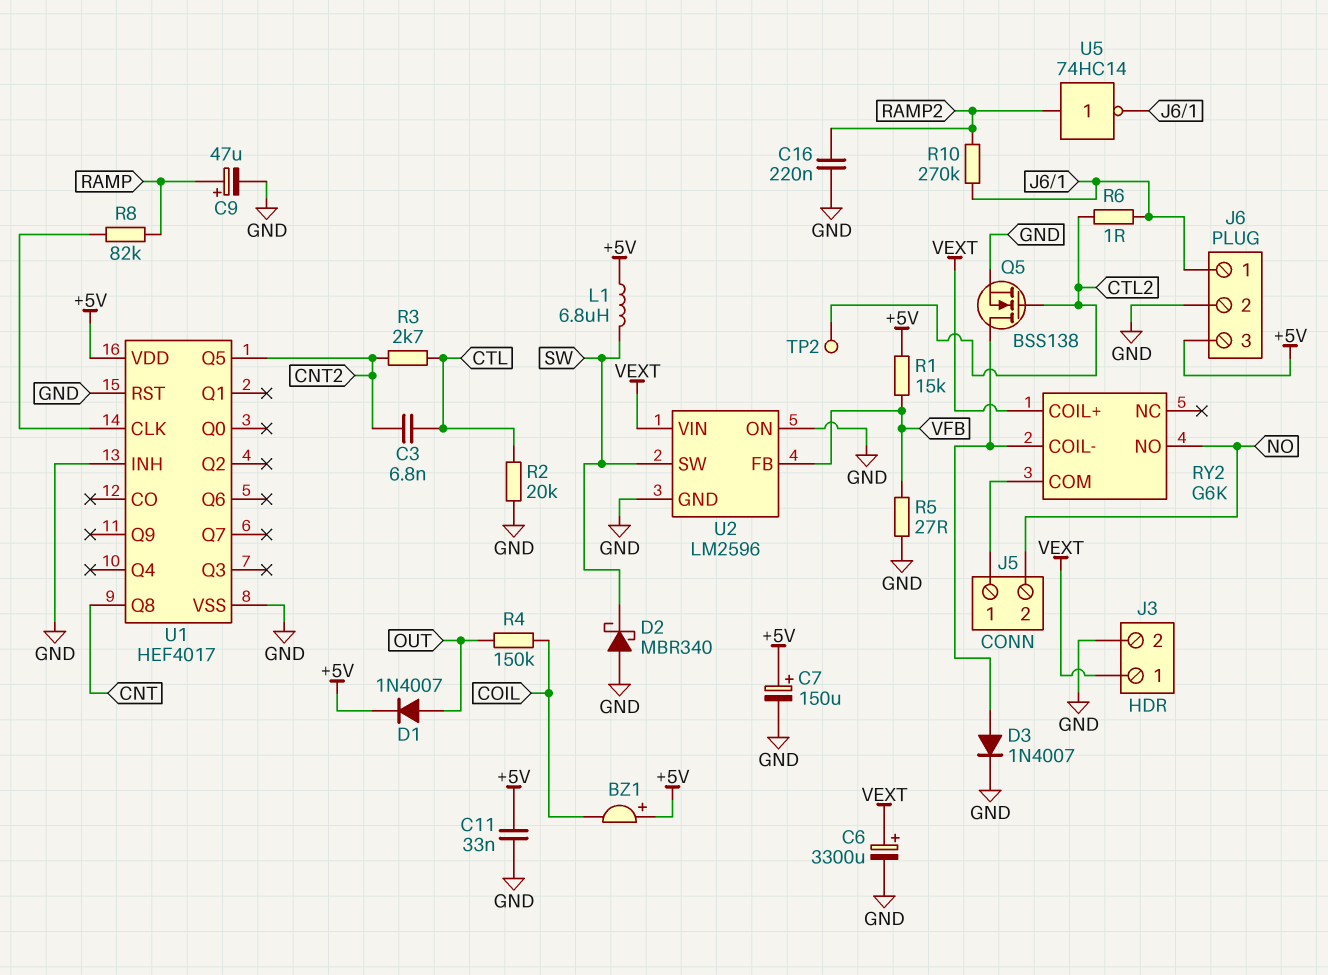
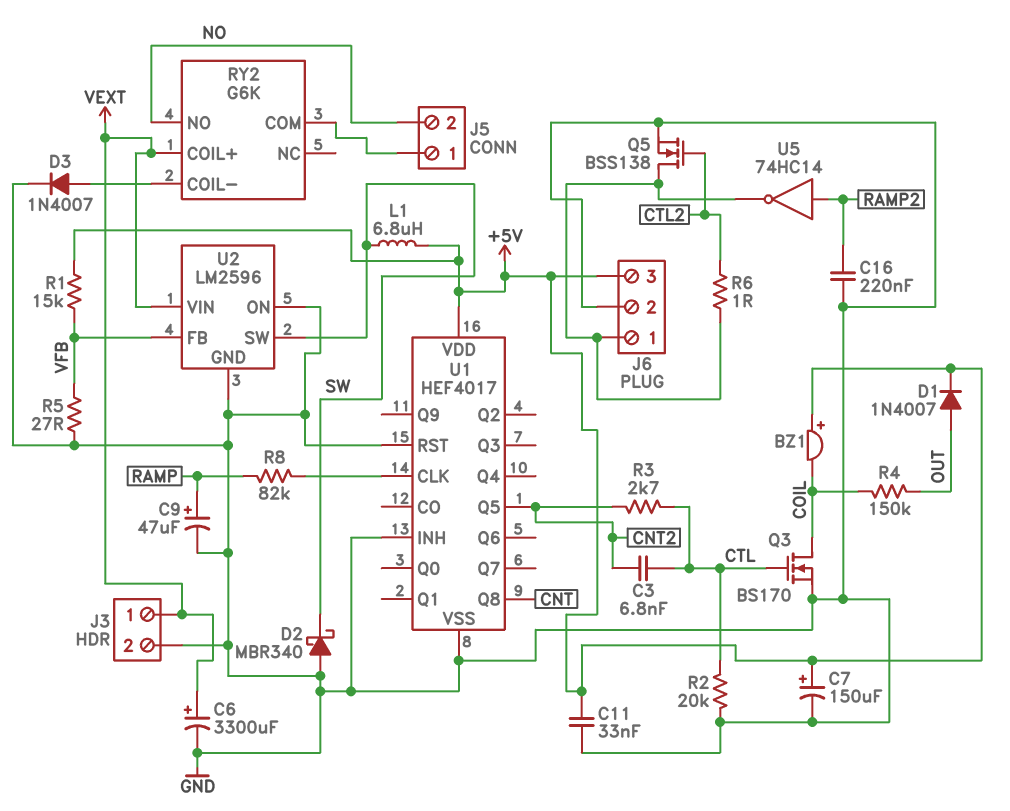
Q3: none -> NMOS BS170 (G CTL, D COIL, S GND)
Q5: NMOS BSS138 (G CTL2, D RY2/COIL-, S GND) -> NMOS BSS138 (G CTL2, D J6/1, S GND)
R10: 270k (J6/1, RAMP2) -> none
TP2: test point (CTL2) -> none

